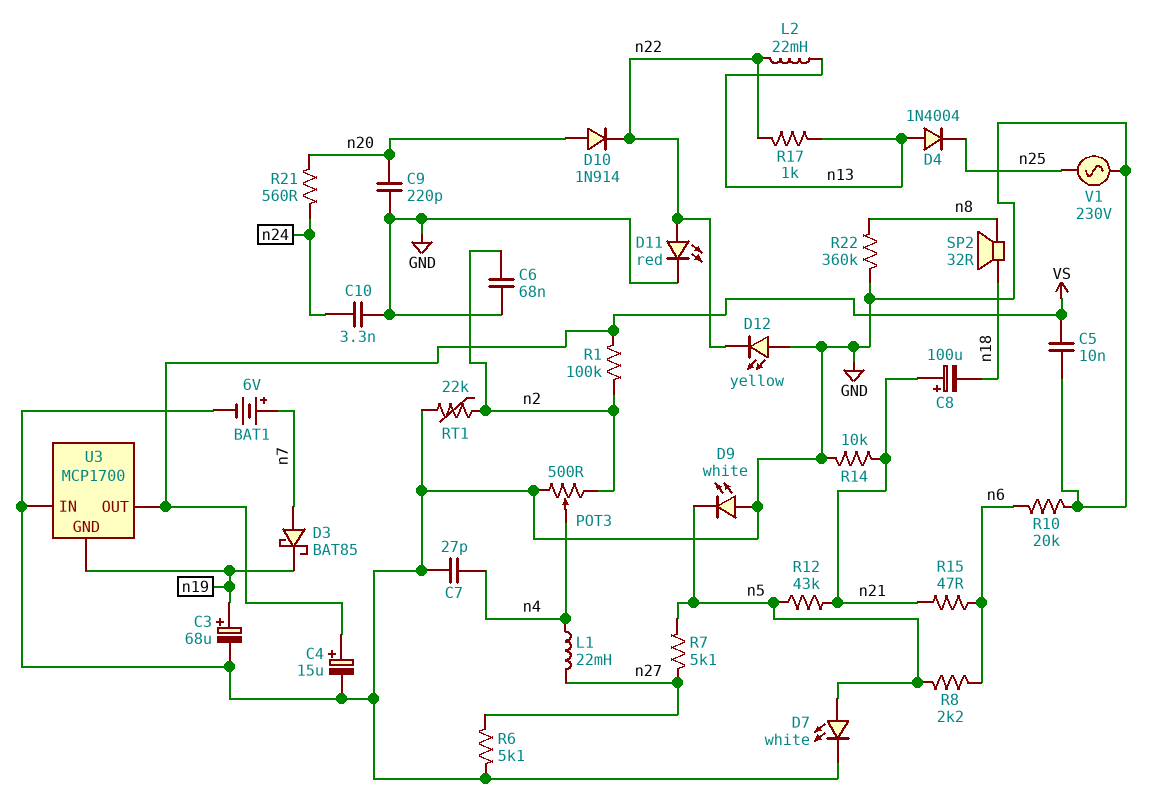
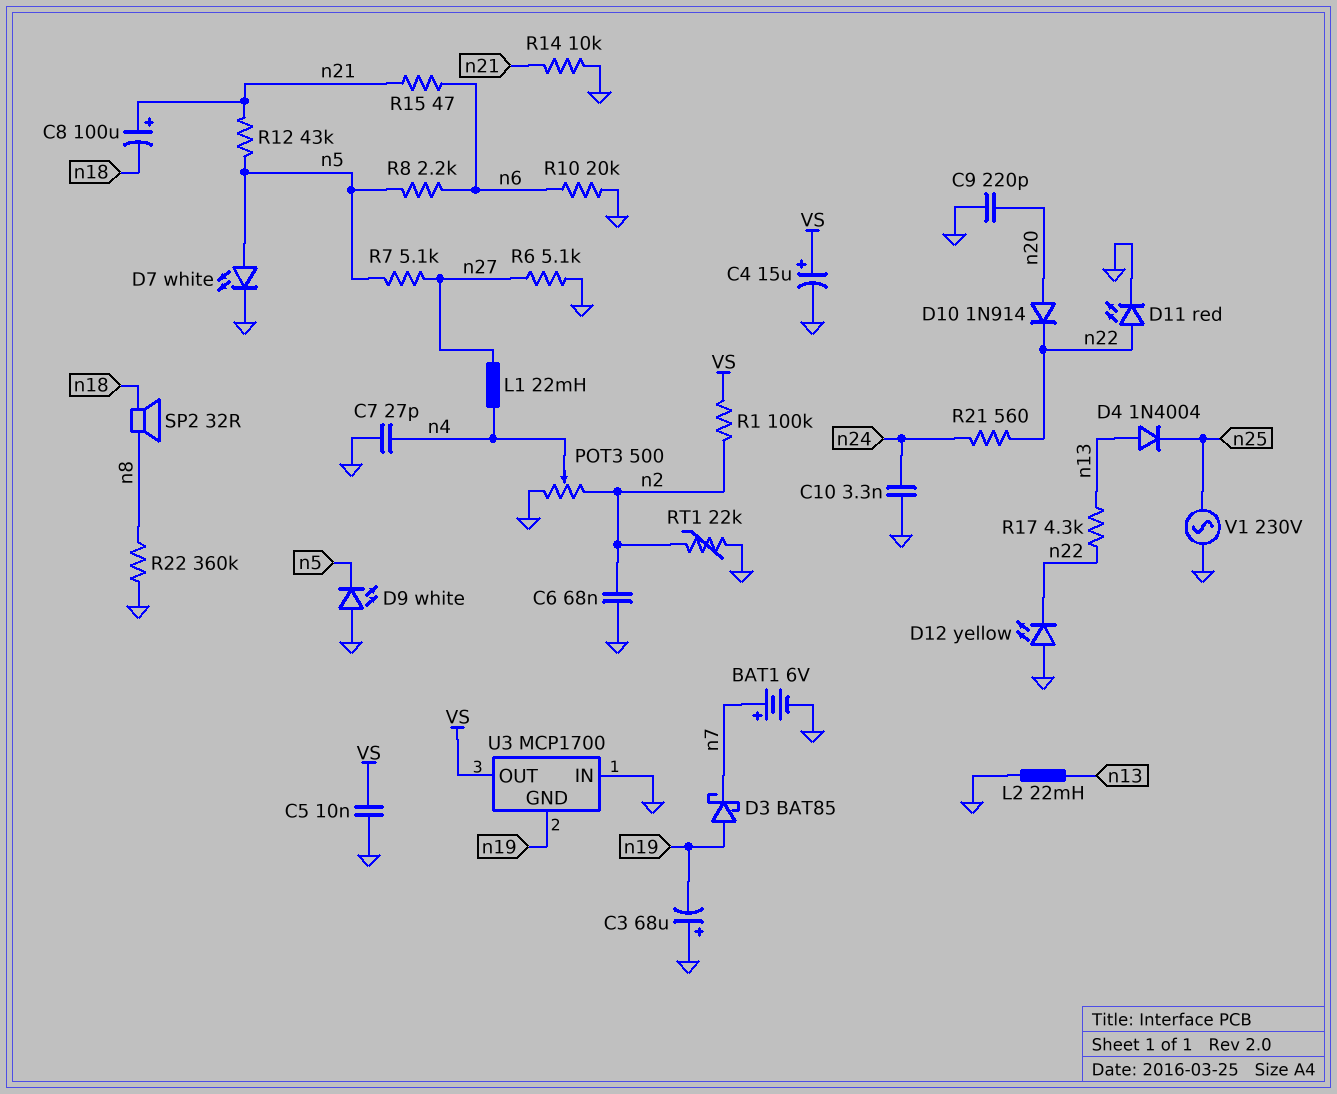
C3: 68uF (plus n19, minus GND) -> 68uF (plus GND, minus n19)
D3: schottky BAT85 (A n7, K n19) -> schottky BAT85 (A n19, K n7)
L2: 22mH (n13, n22) -> 22mH (GND, n13)
R17: 1k (n13, n22) -> 4.3k (n13, n22)
R21: 560 (n20, n24) -> 560 (n22, n24)

